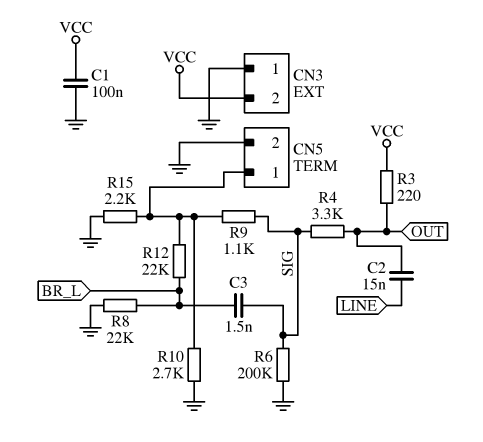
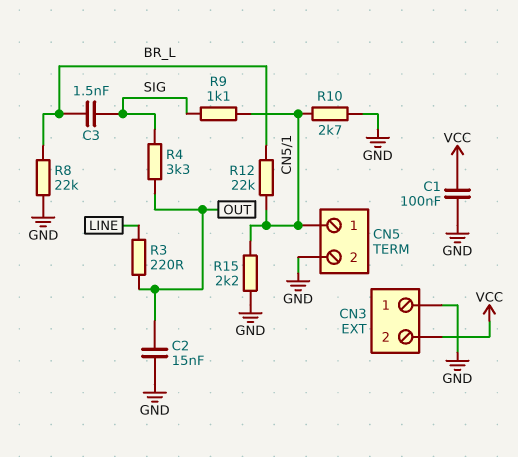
C2: 15nF (LINE, OUT) -> 15nF (GND, OUT)
R3: 220 (OUT, VCC) -> 220 (LINE, OUT)
R6: 200k (GND, SIG) -> none

